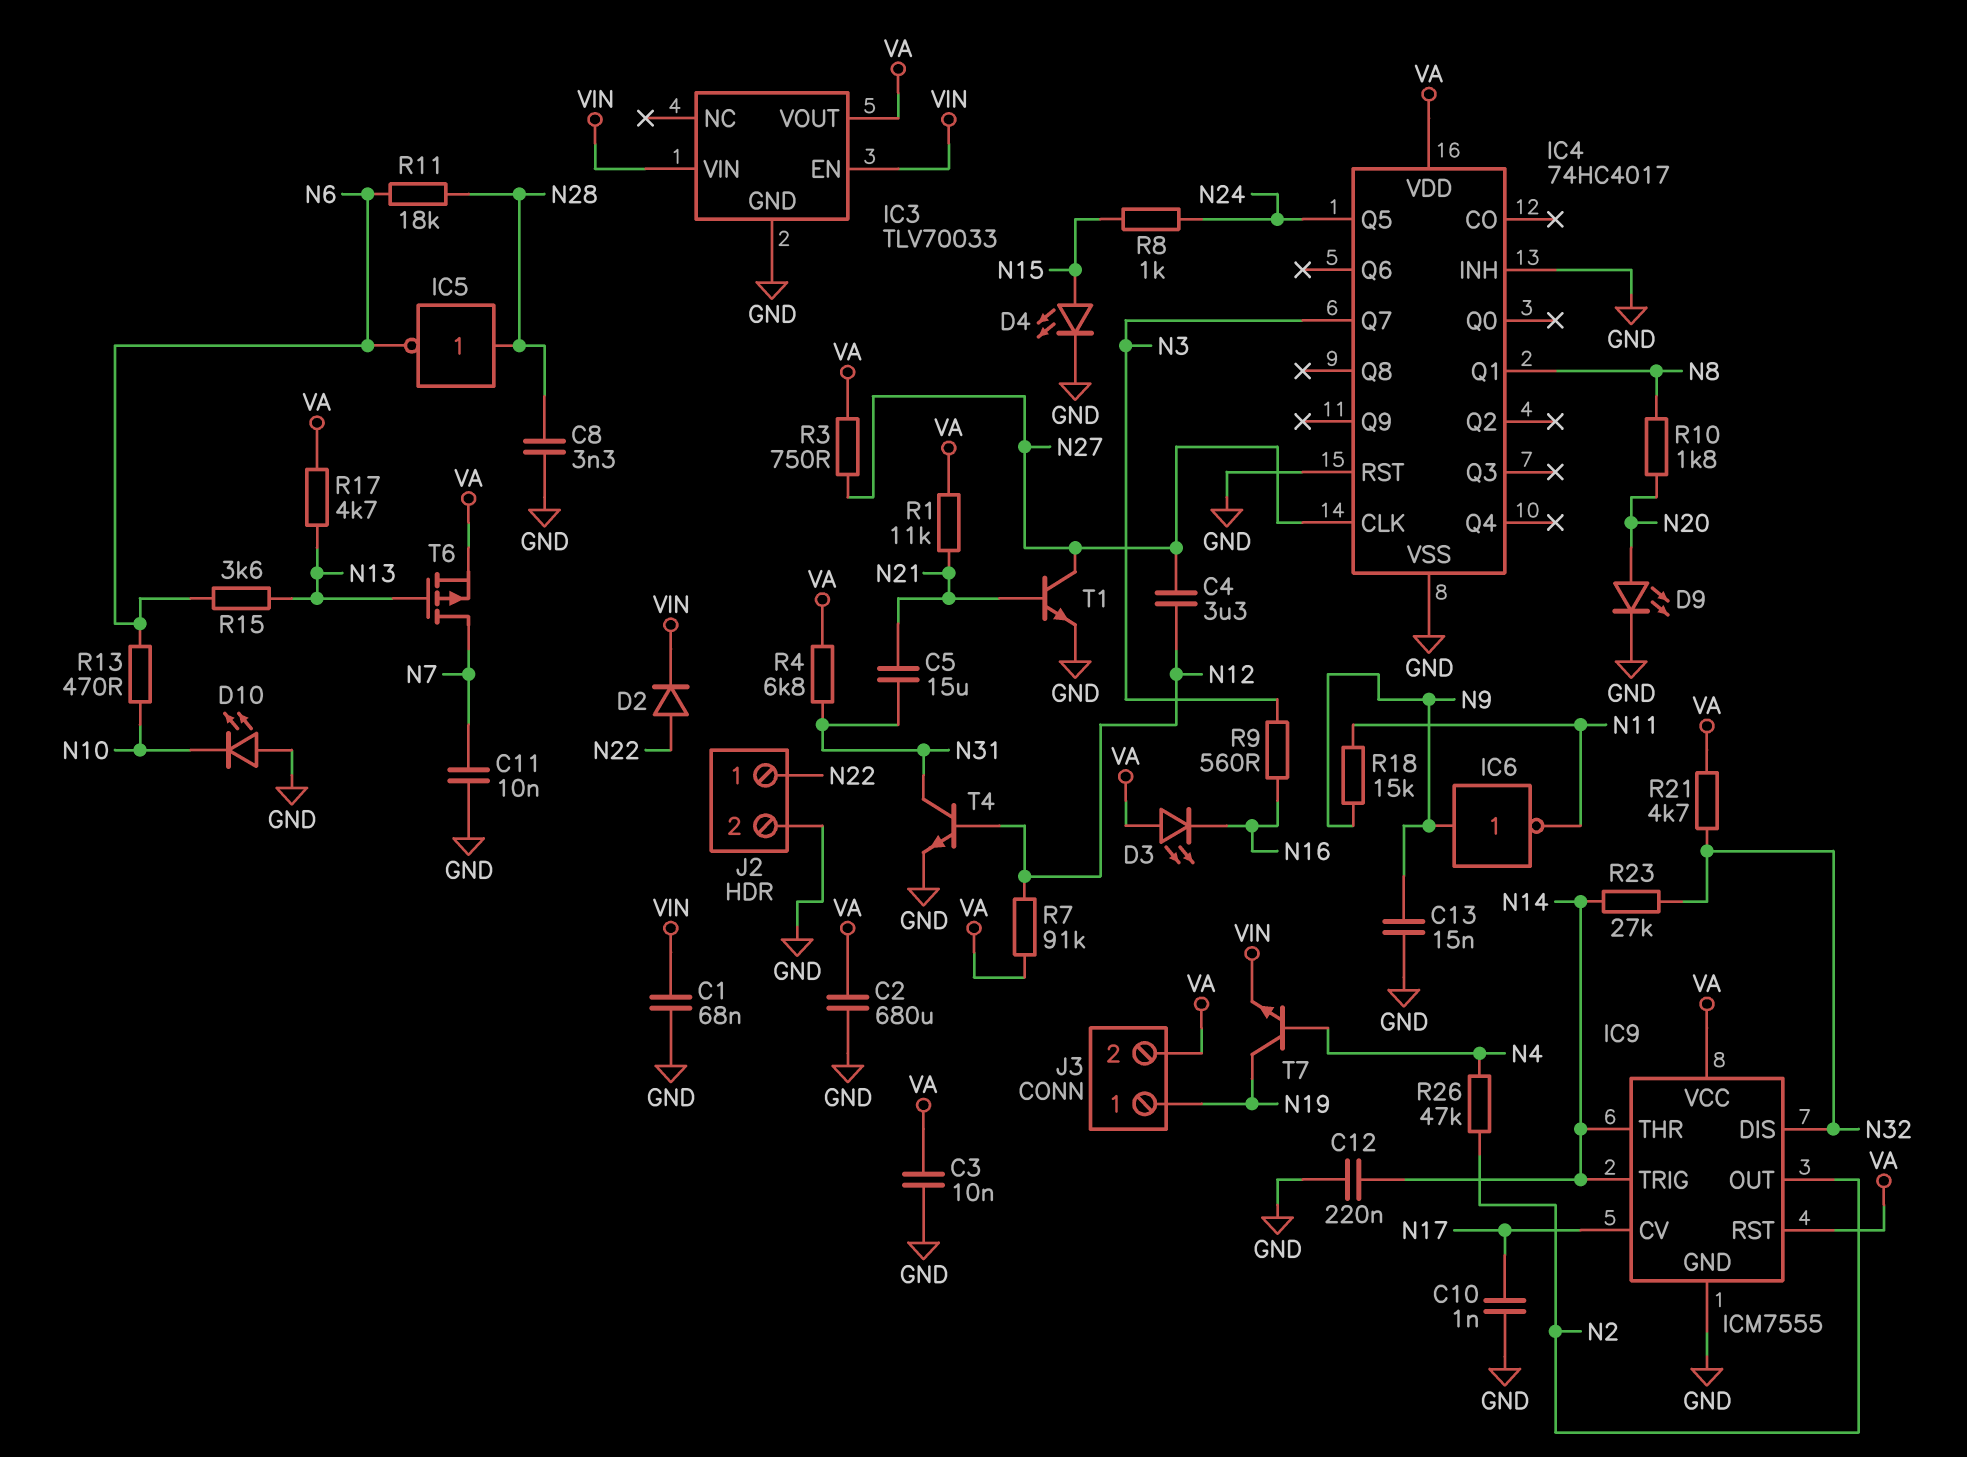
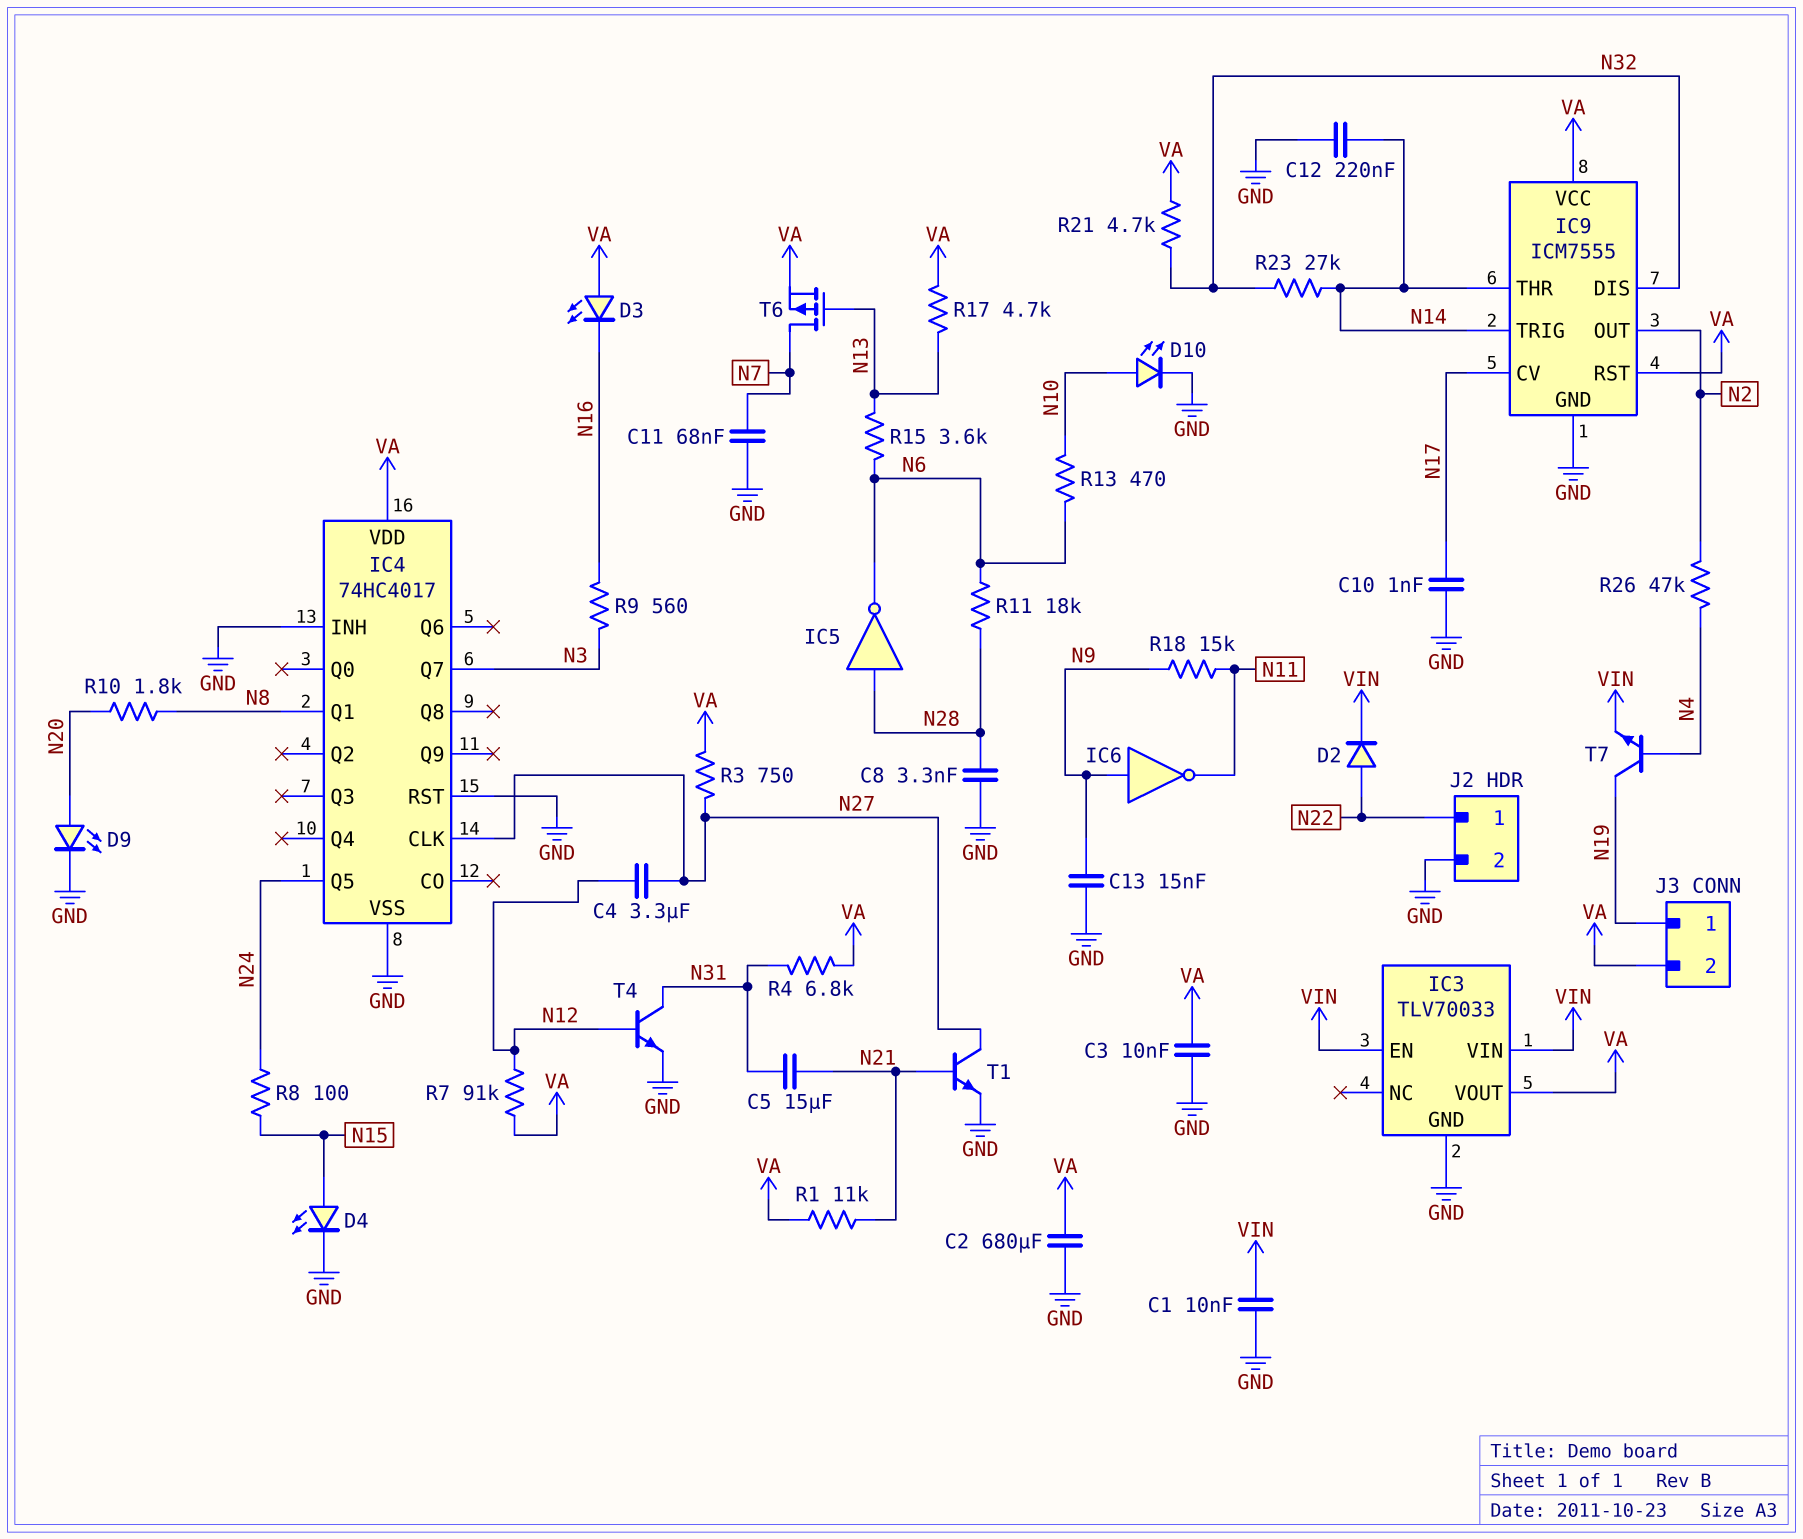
C1: 68nF (GND, VIN) -> 10nF (GND, VIN)
C11: 10nF (GND, N7) -> 68nF (GND, N7)
D10: LED (A GND, K N10) -> LED (A N10, K GND)
R8: 1k (N15, N24) -> 100 (N15, N24)

